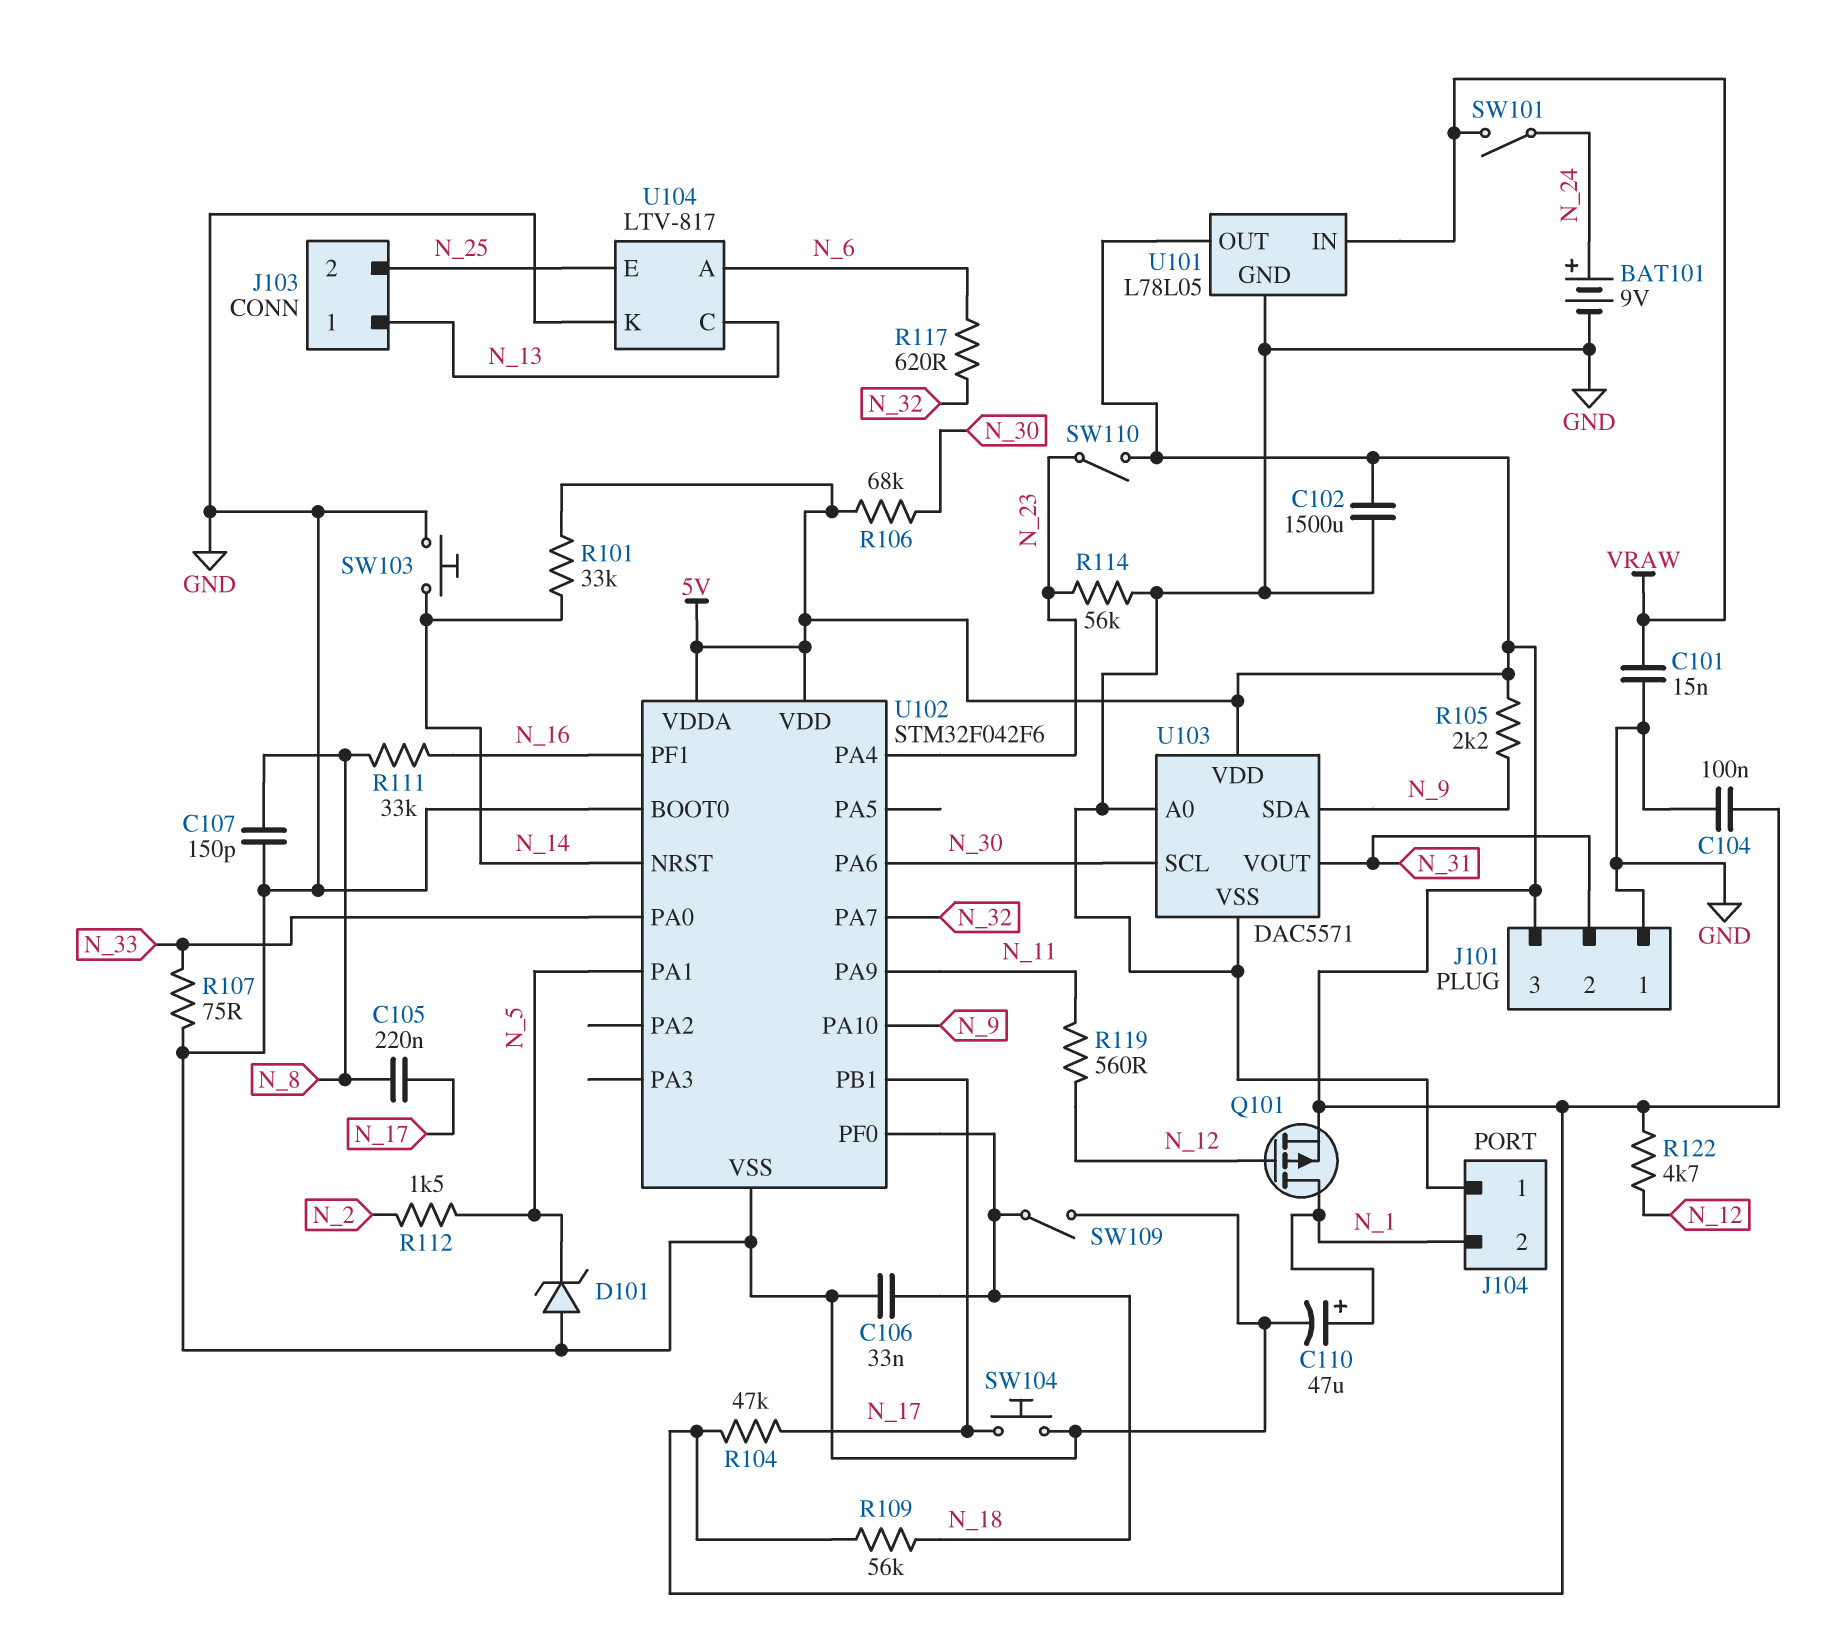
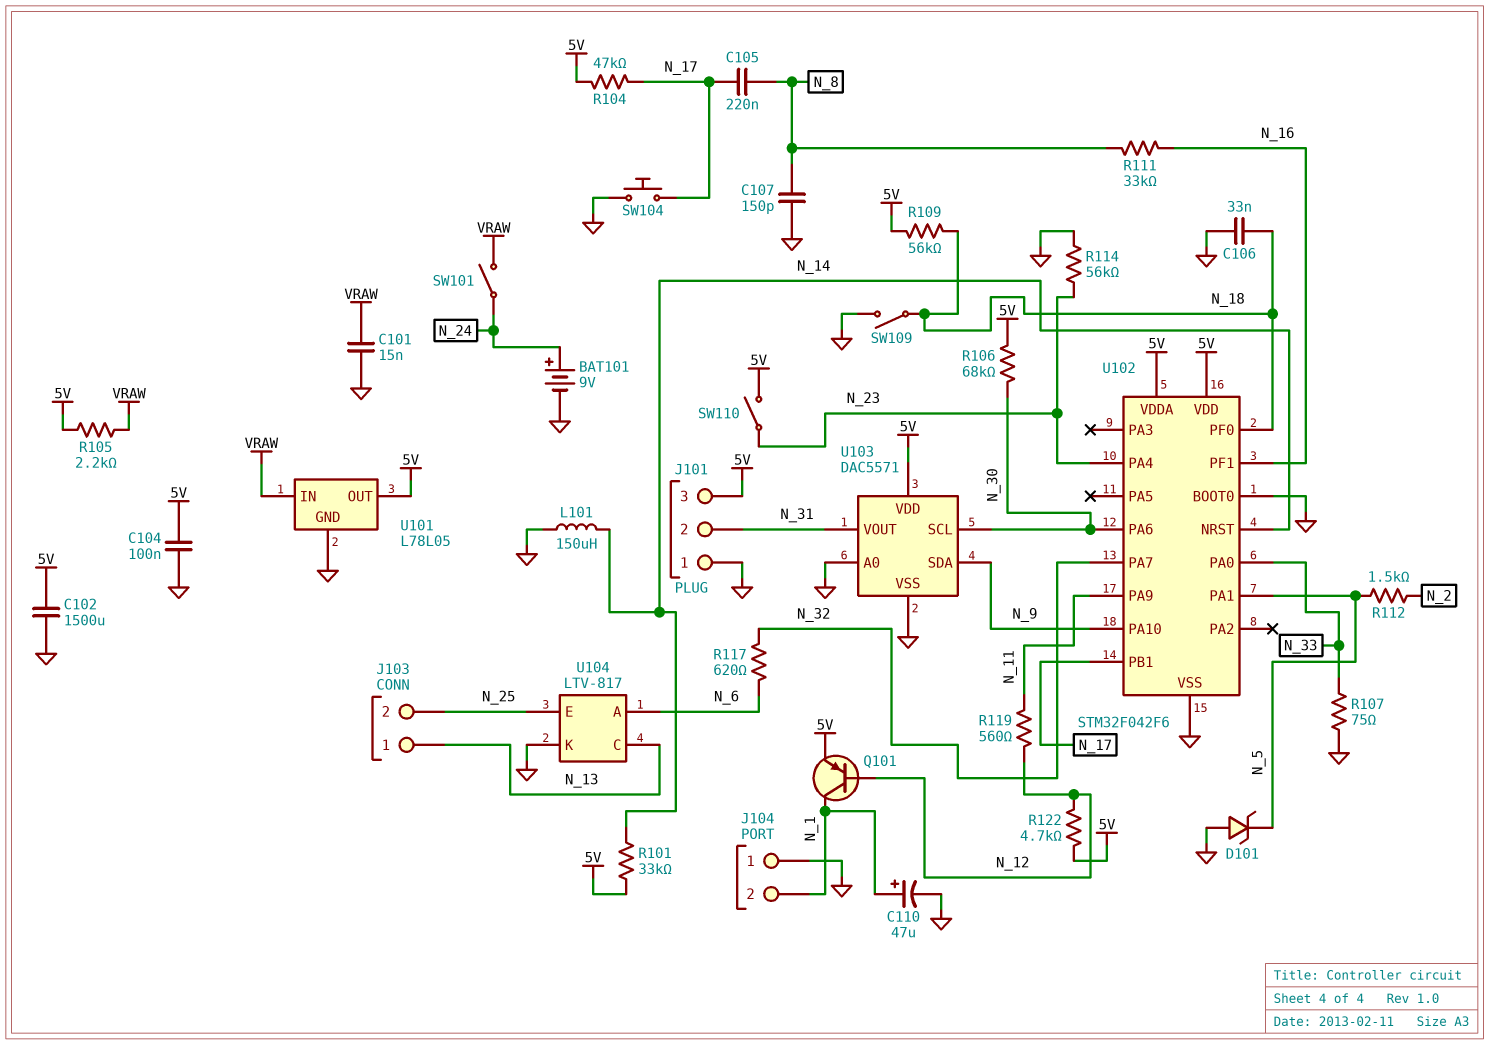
L101: none -> 150uH (GND, N_14)
Q101: PMOS (G N_12, D N_1, S 5V) -> PNP (B N_12, C N_1, E 5V)
R105: 2.2k (5V, N_9) -> 2.2k (5V, VRAW)
SW103: button (GND, N_14) -> none

